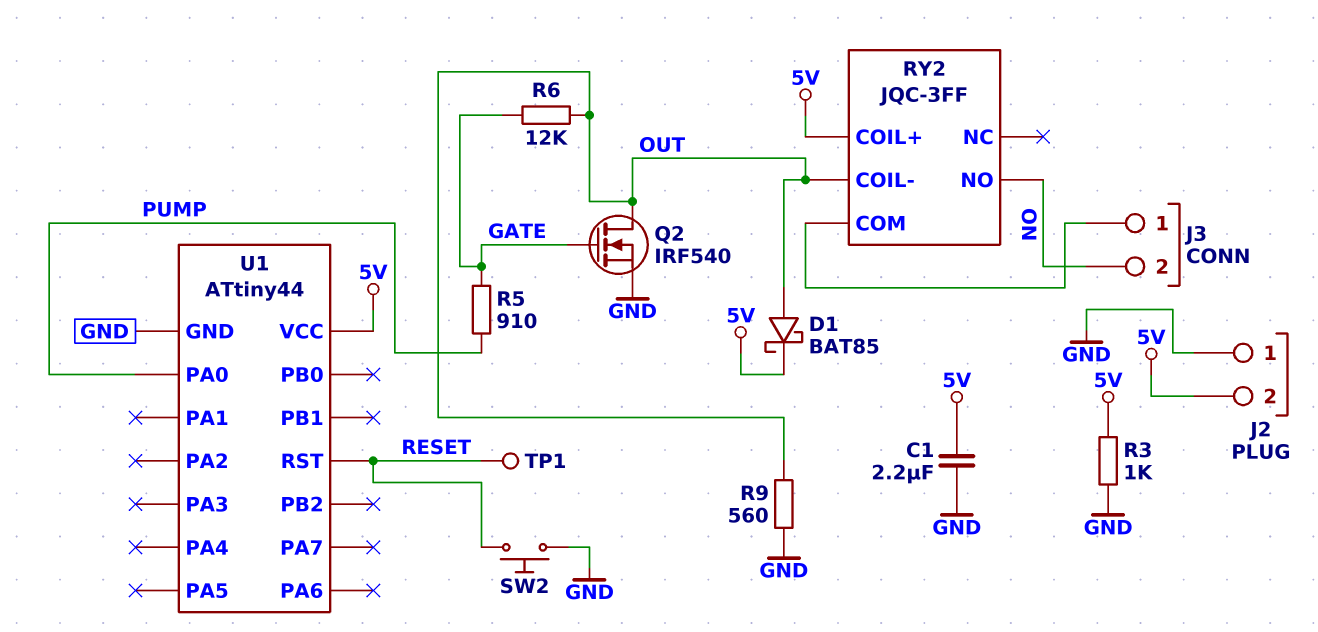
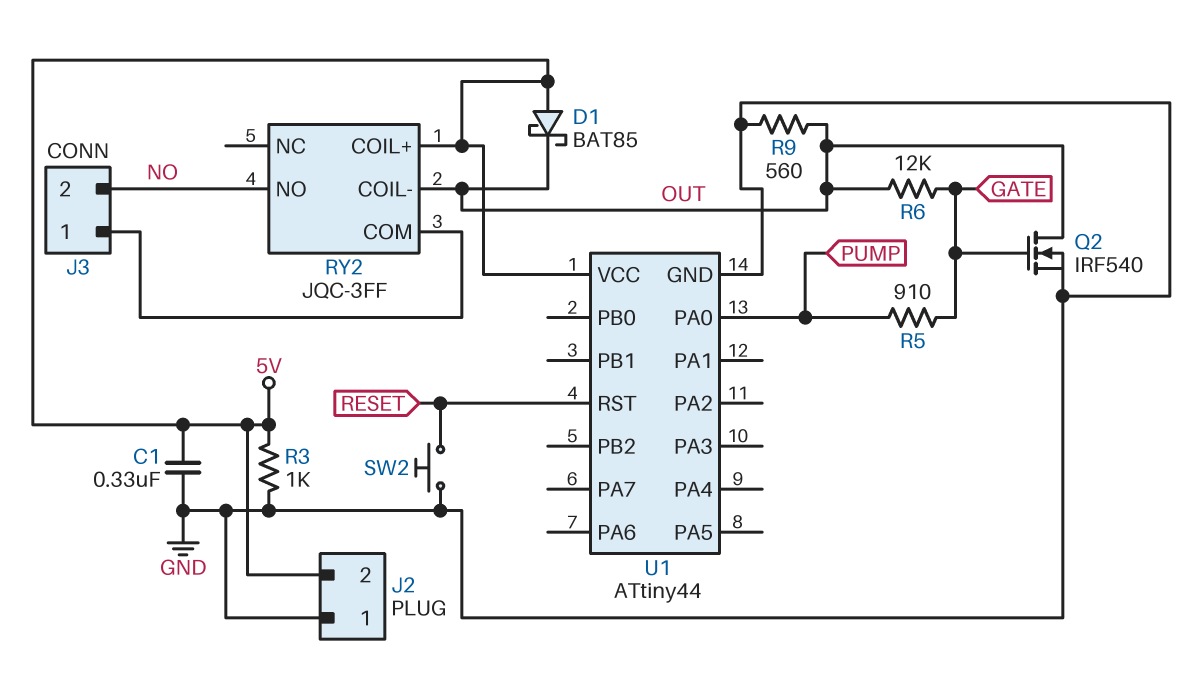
C1: 2.2uF (5V, GND) -> 330nF (5V, GND)
D1: schottky BAT85 (A OUT, K 5V) -> schottky BAT85 (A 5V, K OUT)
TP1: test point (RESET) -> none

